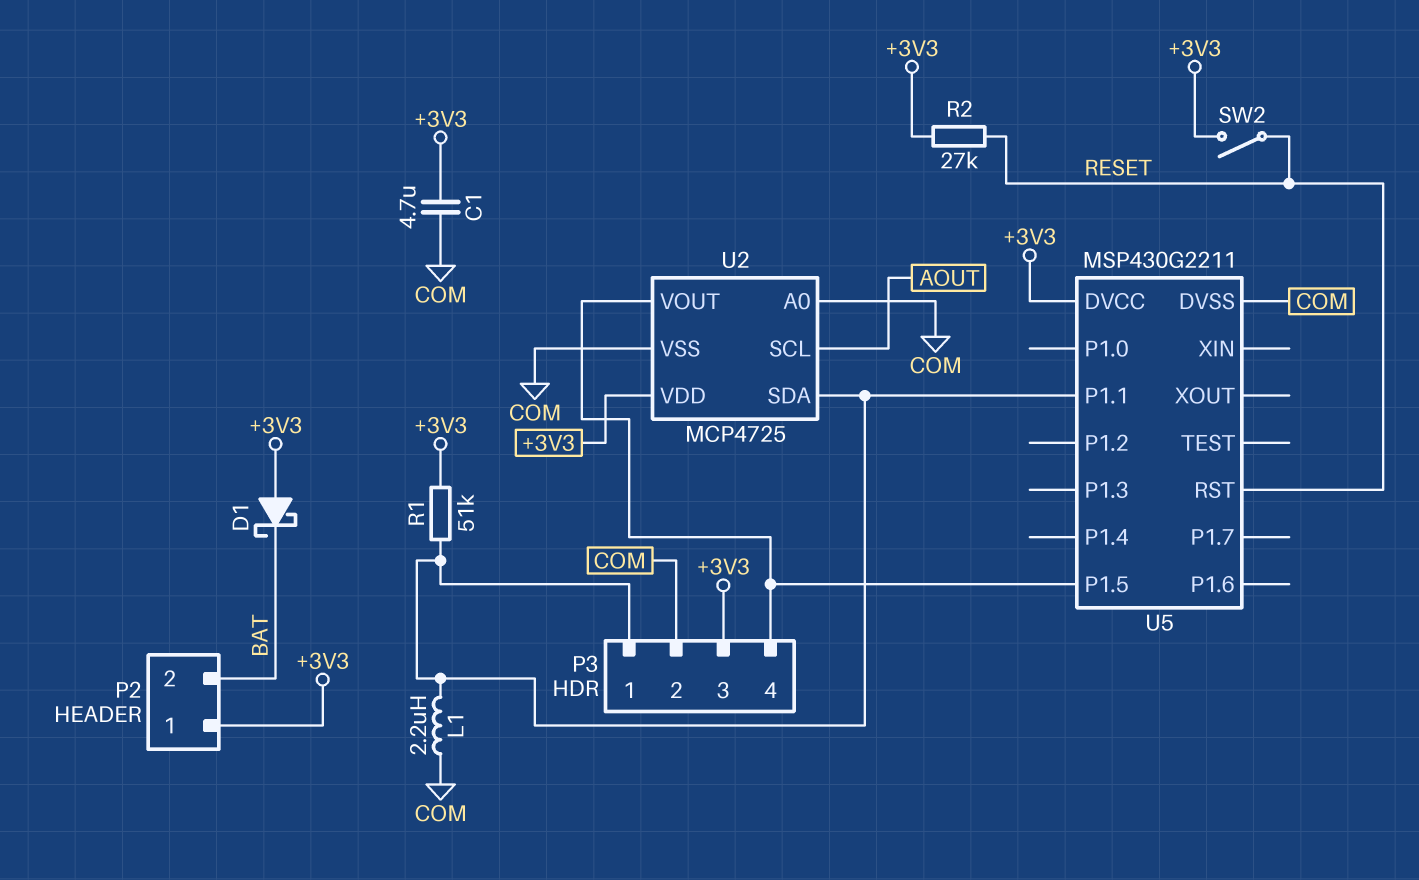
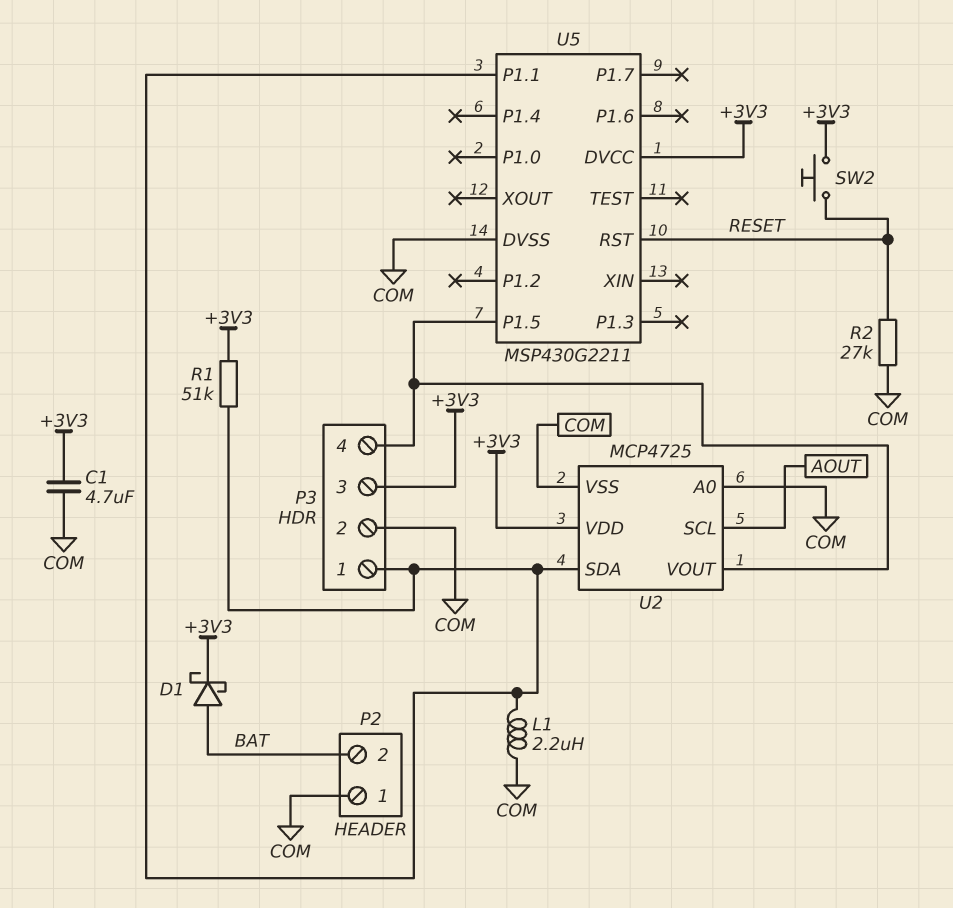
D1: schottky (A +3V3, K BAT) -> schottky (A BAT, K +3V3)
P2 pin 1: +3V3 -> COM
R2: 27k (+3V3, RESET) -> 27k (COM, RESET)
SW2: switch (+3V3, RESET) -> button (+3V3, RESET)

